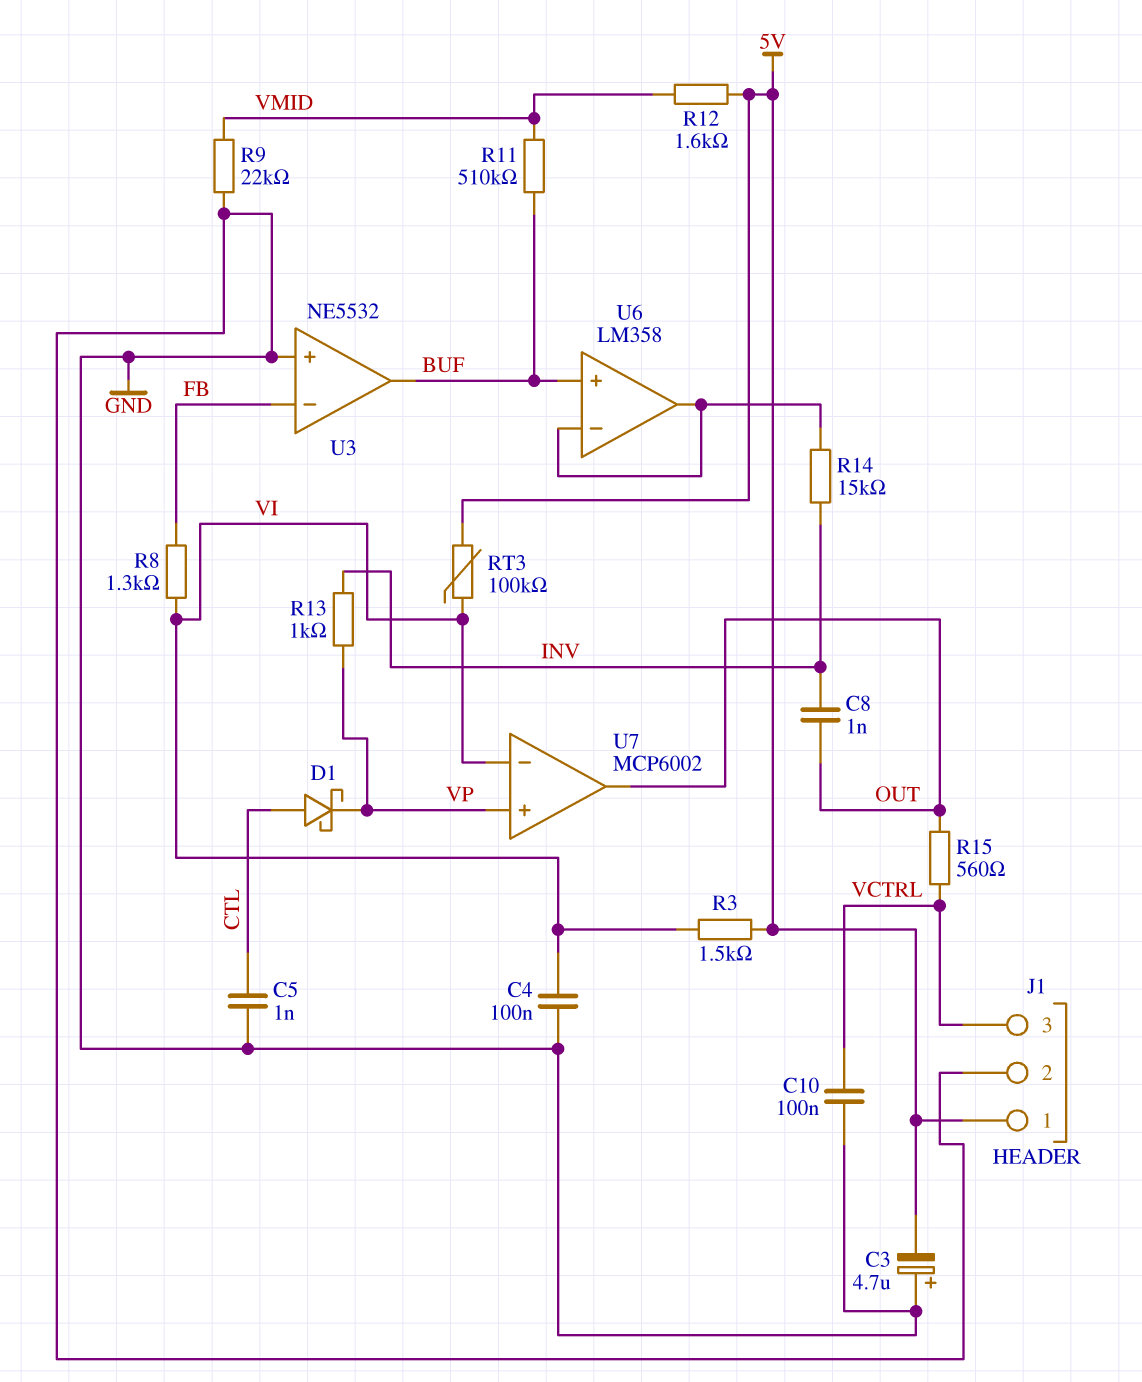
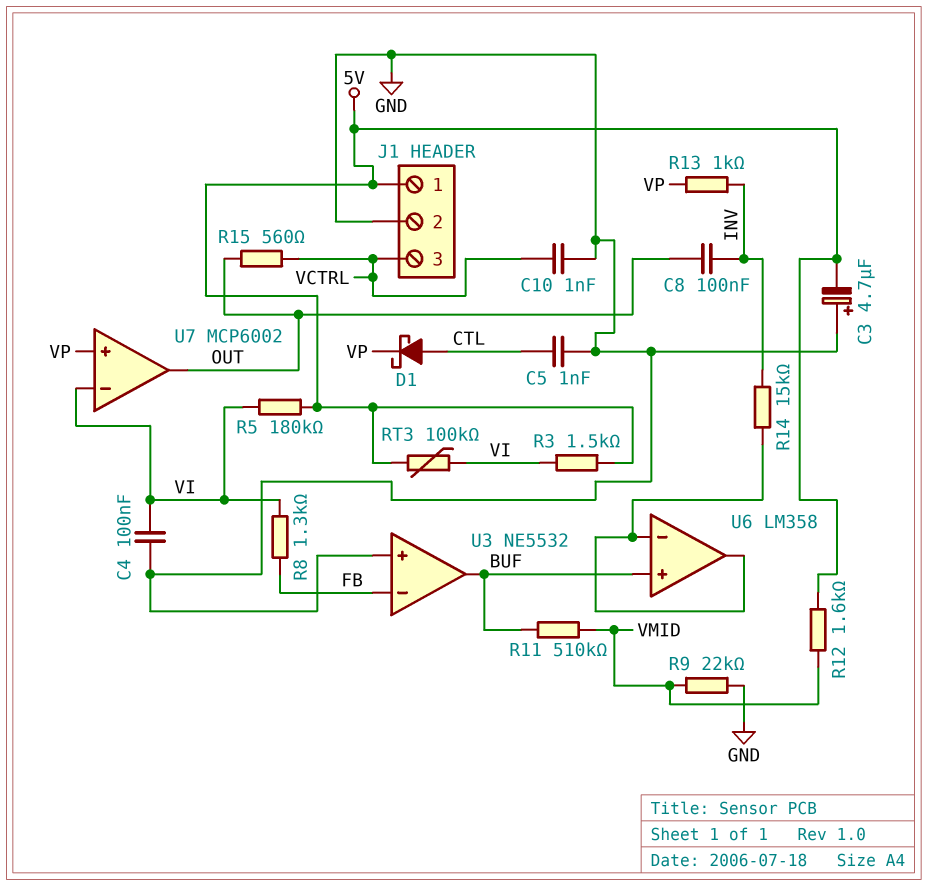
C8: 1nF (INV, OUT) -> 100nF (INV, OUT)
C10: 100nF (GND, VCTRL) -> 1nF (GND, VCTRL)
R5: none -> 180k (5V, VI)

